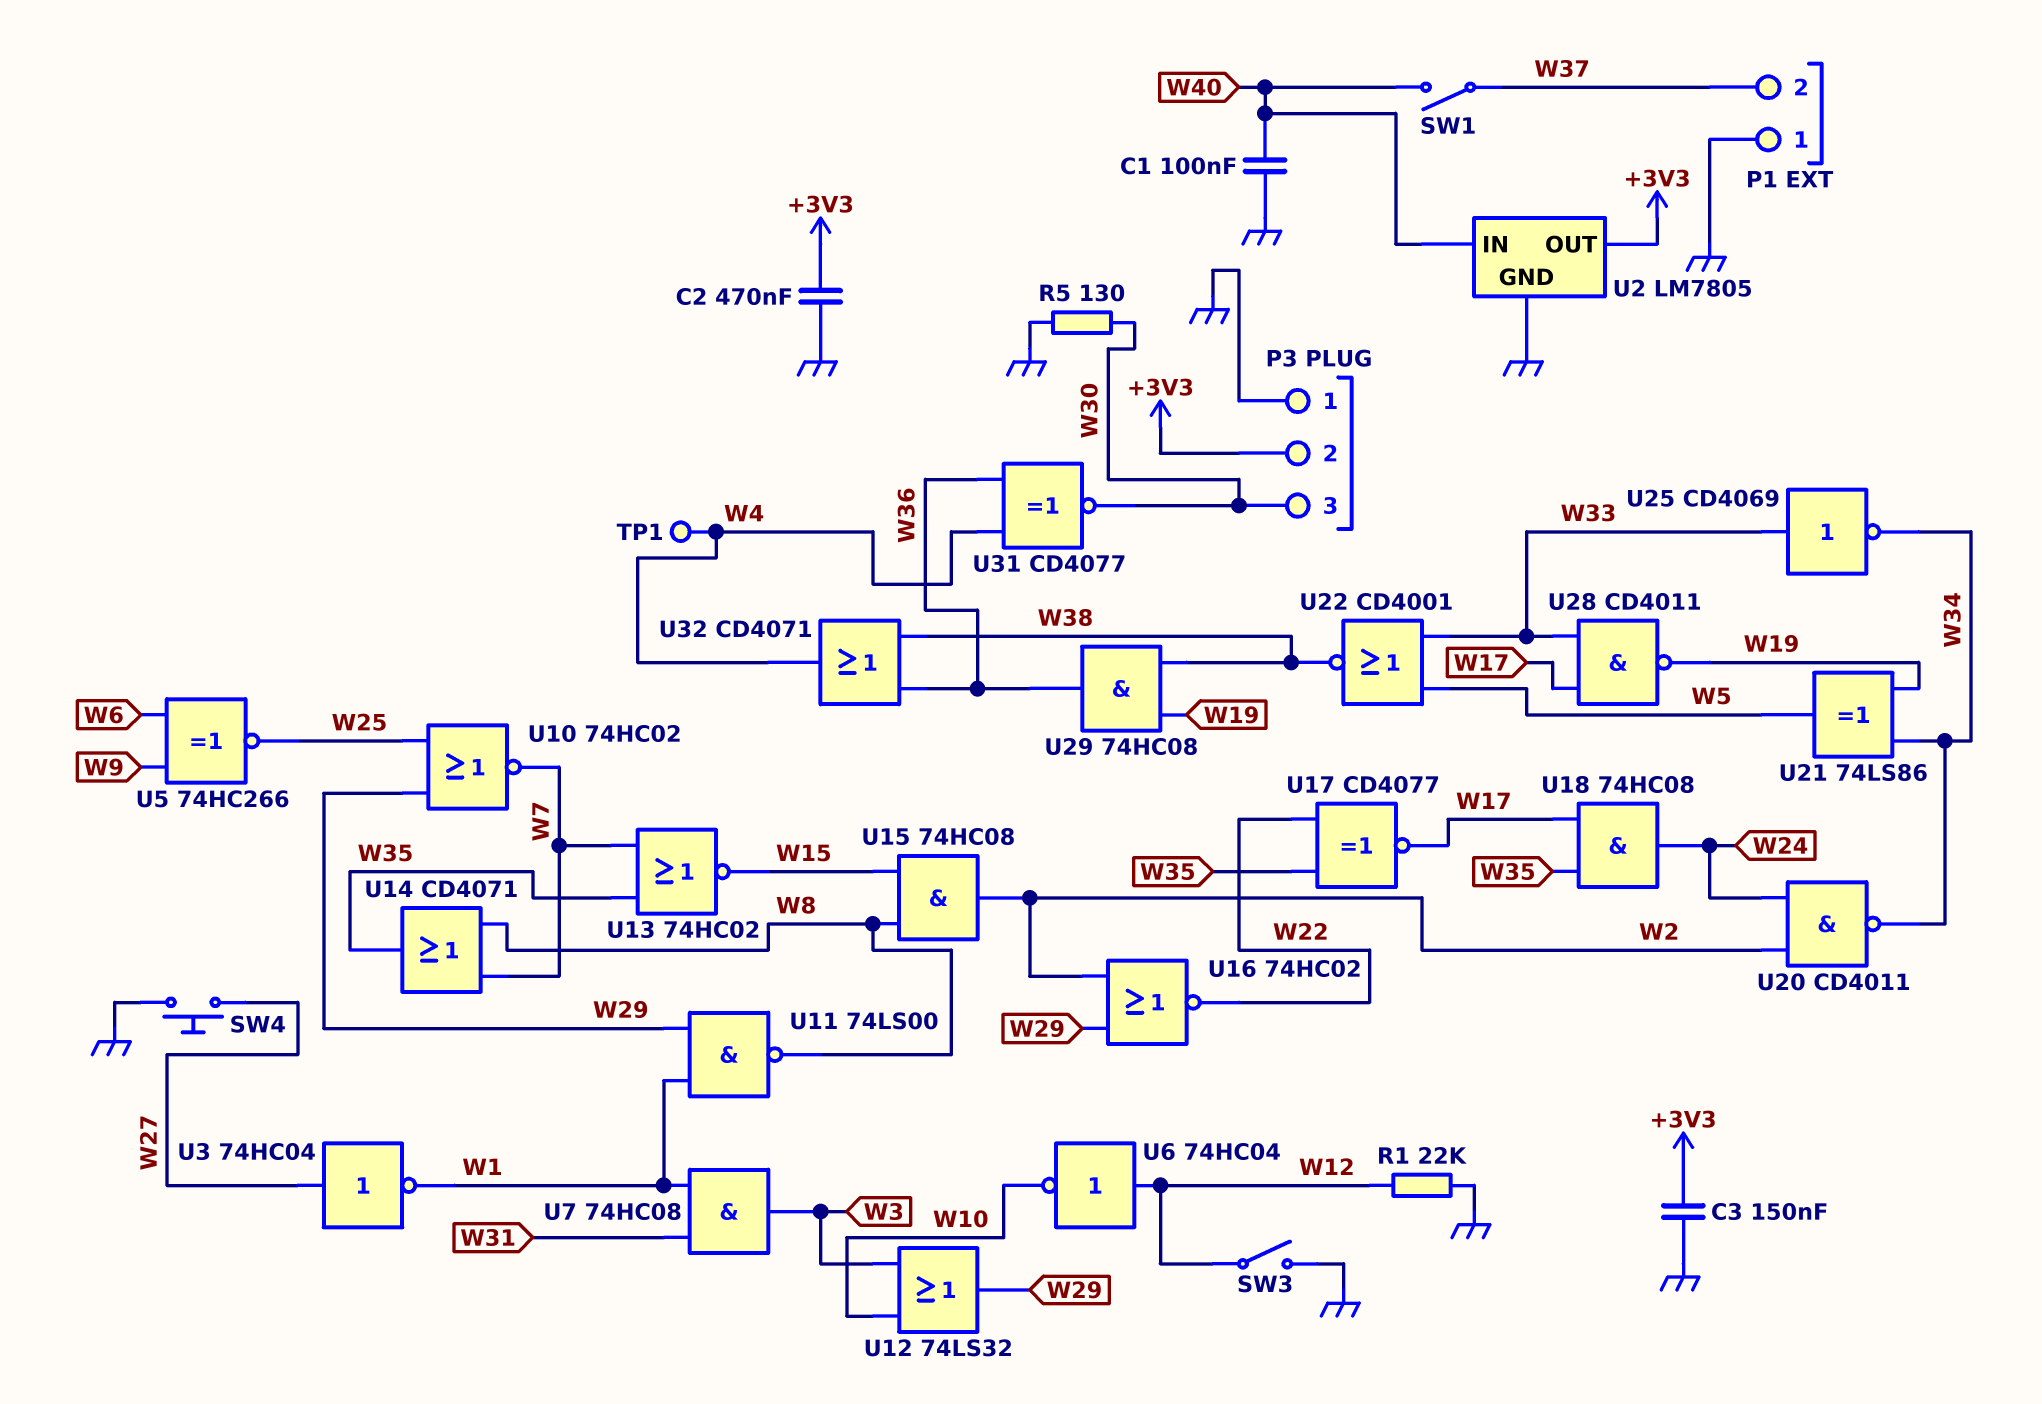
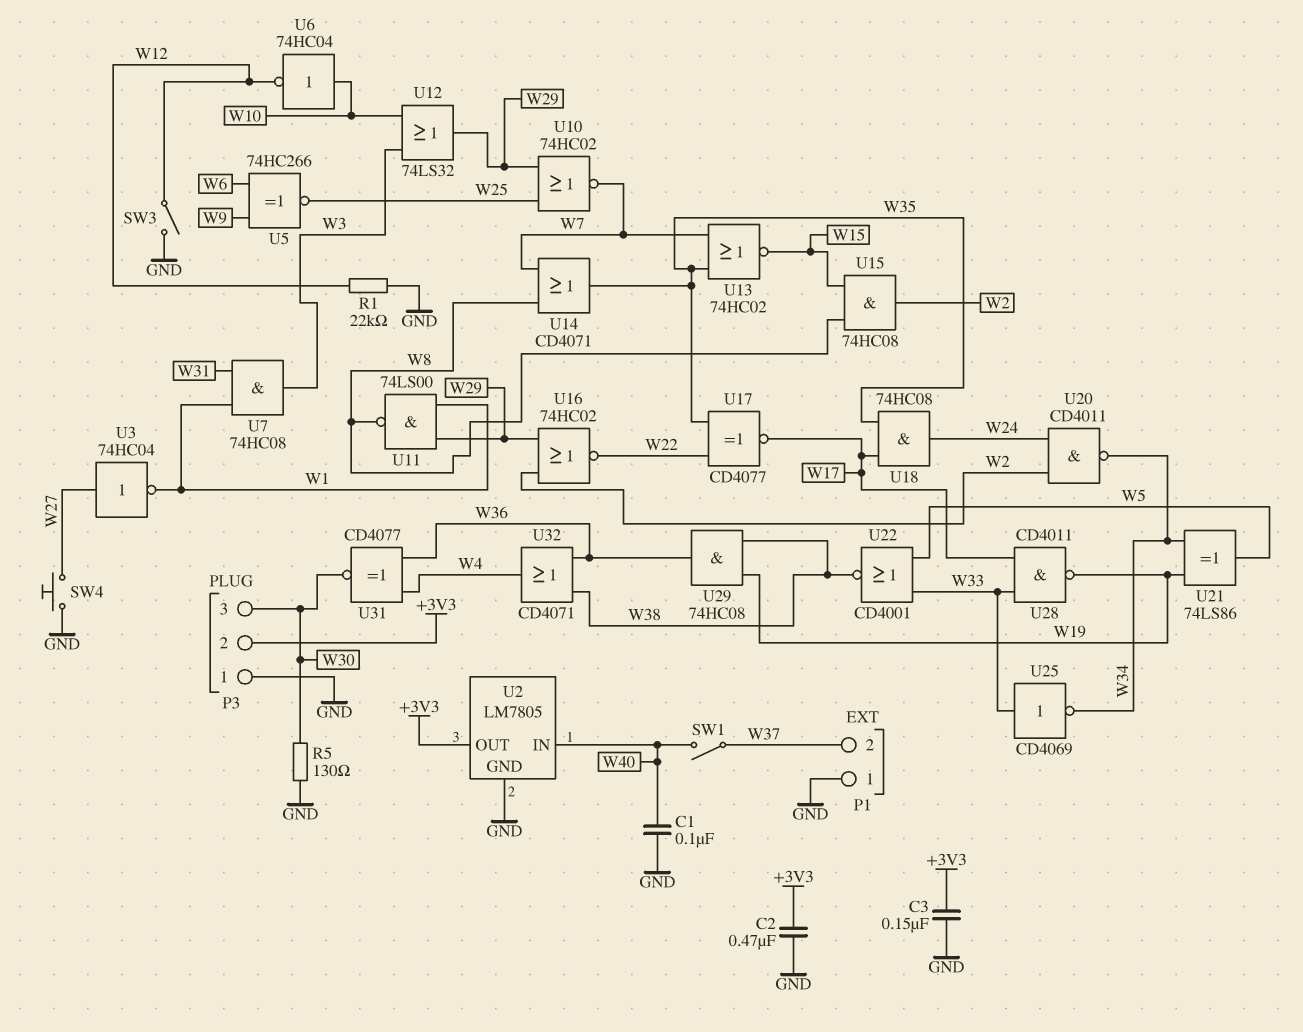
TP1: test point (W4) -> none
U6: NOT 74HC04 (in W12, out W10) -> NOT 74HC04 (in W10, out W12)

